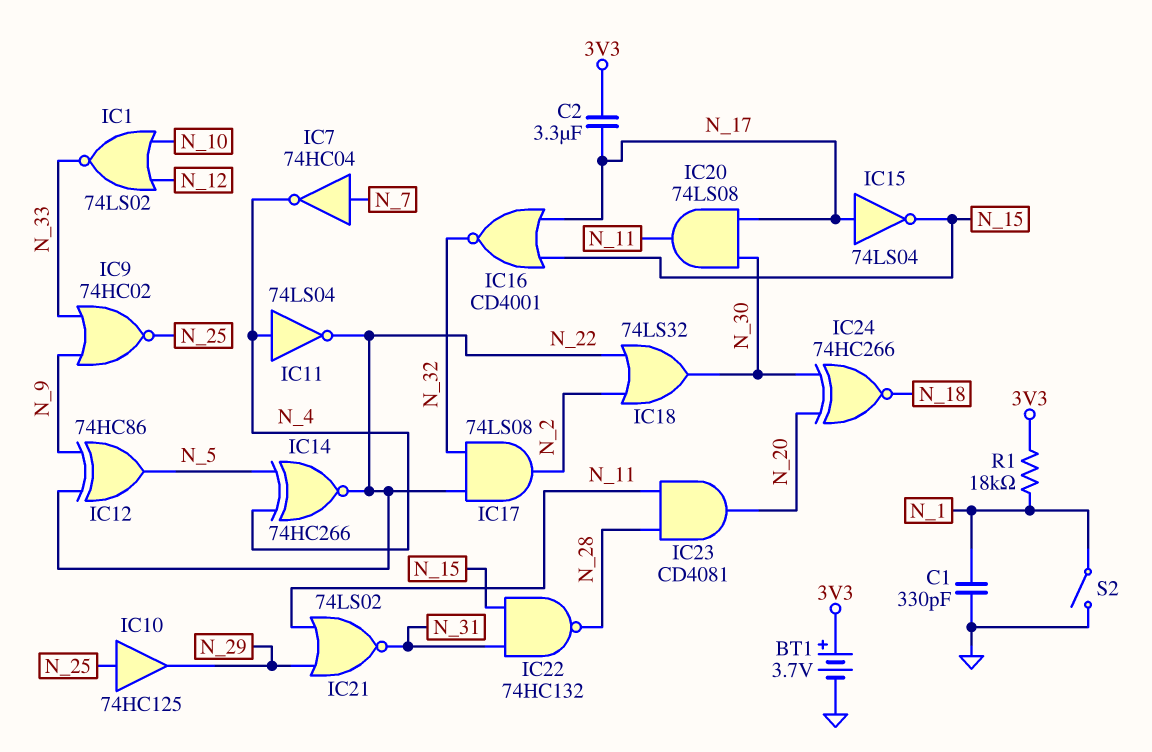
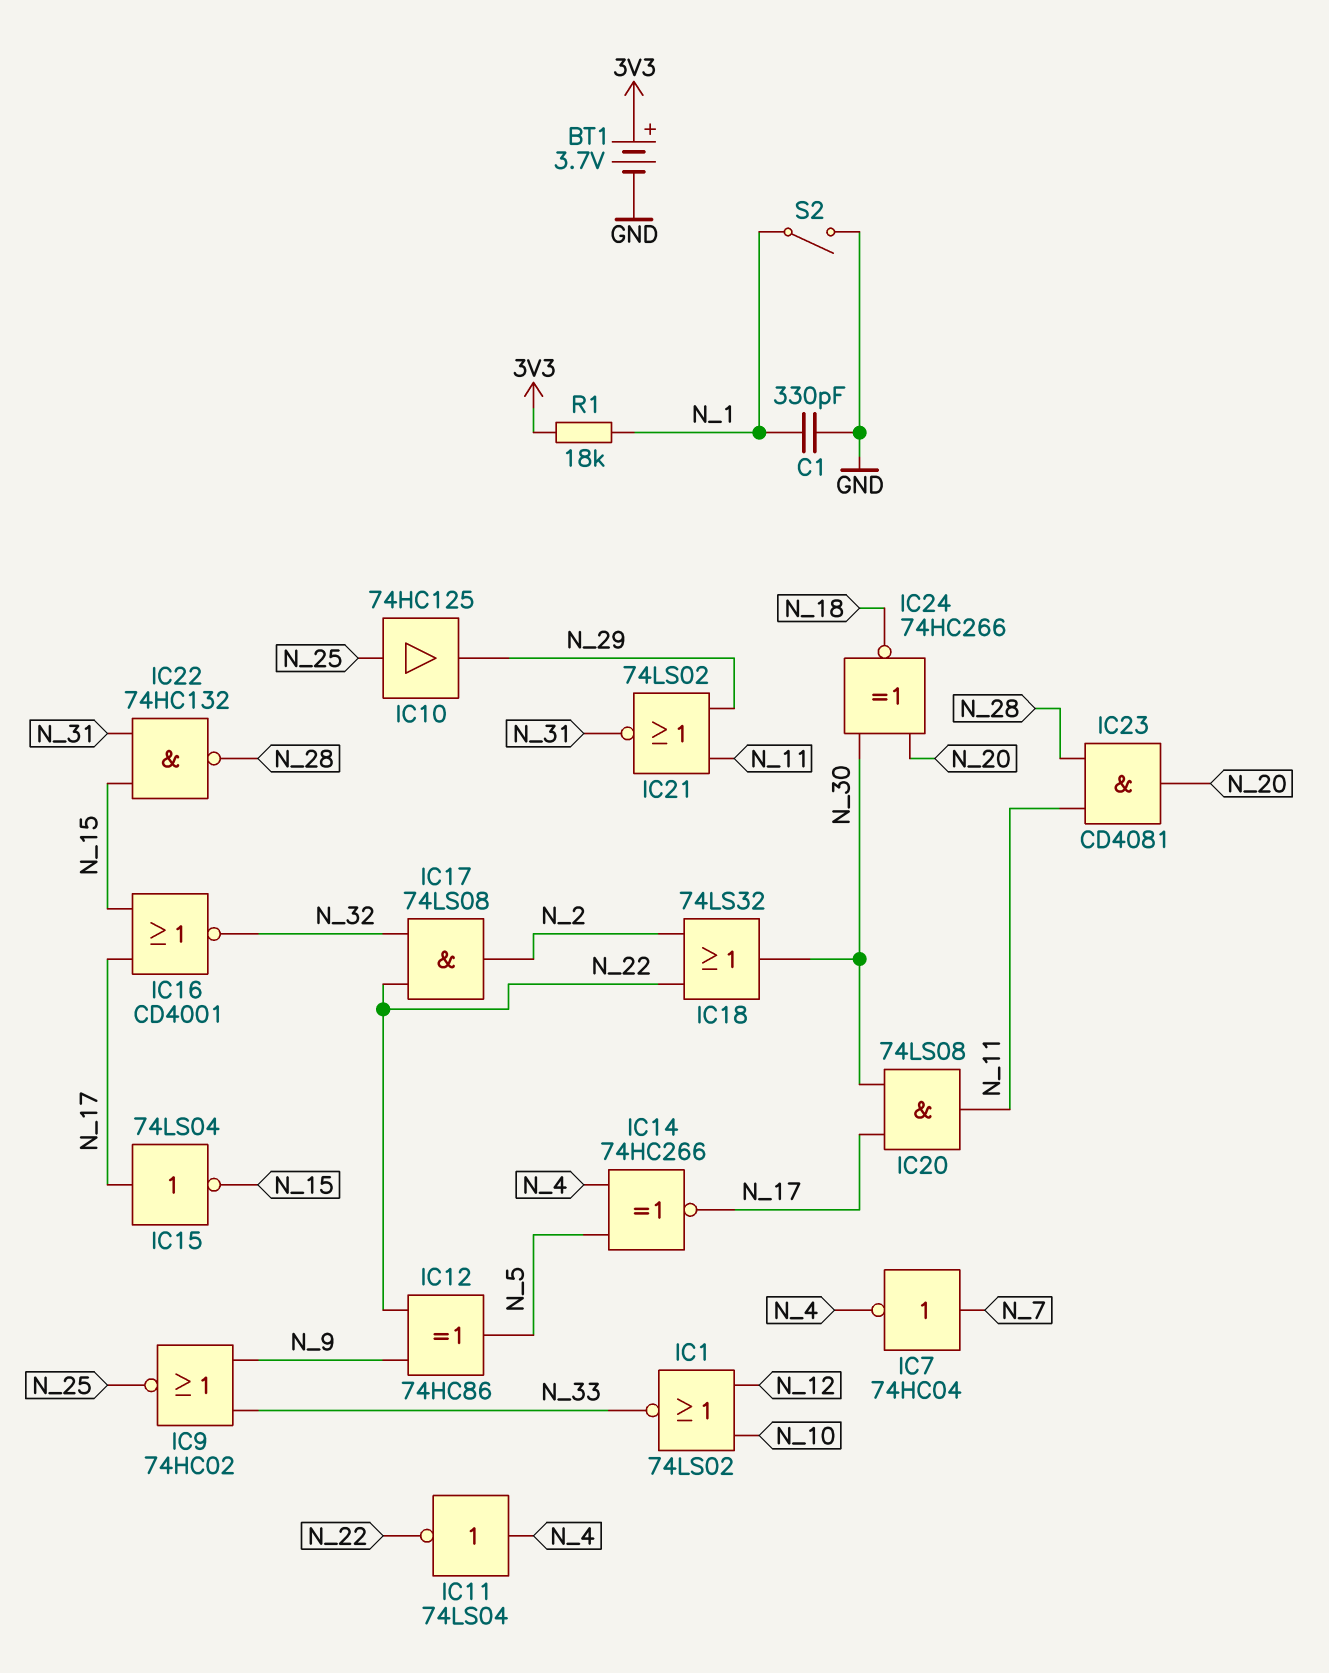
C2: 3.3uF (3V3, N_17) -> none
IC14: XNOR 74HC266 (in N_4, in N_5, out N_22) -> XNOR 74HC266 (in N_4, in N_5, out N_17)

